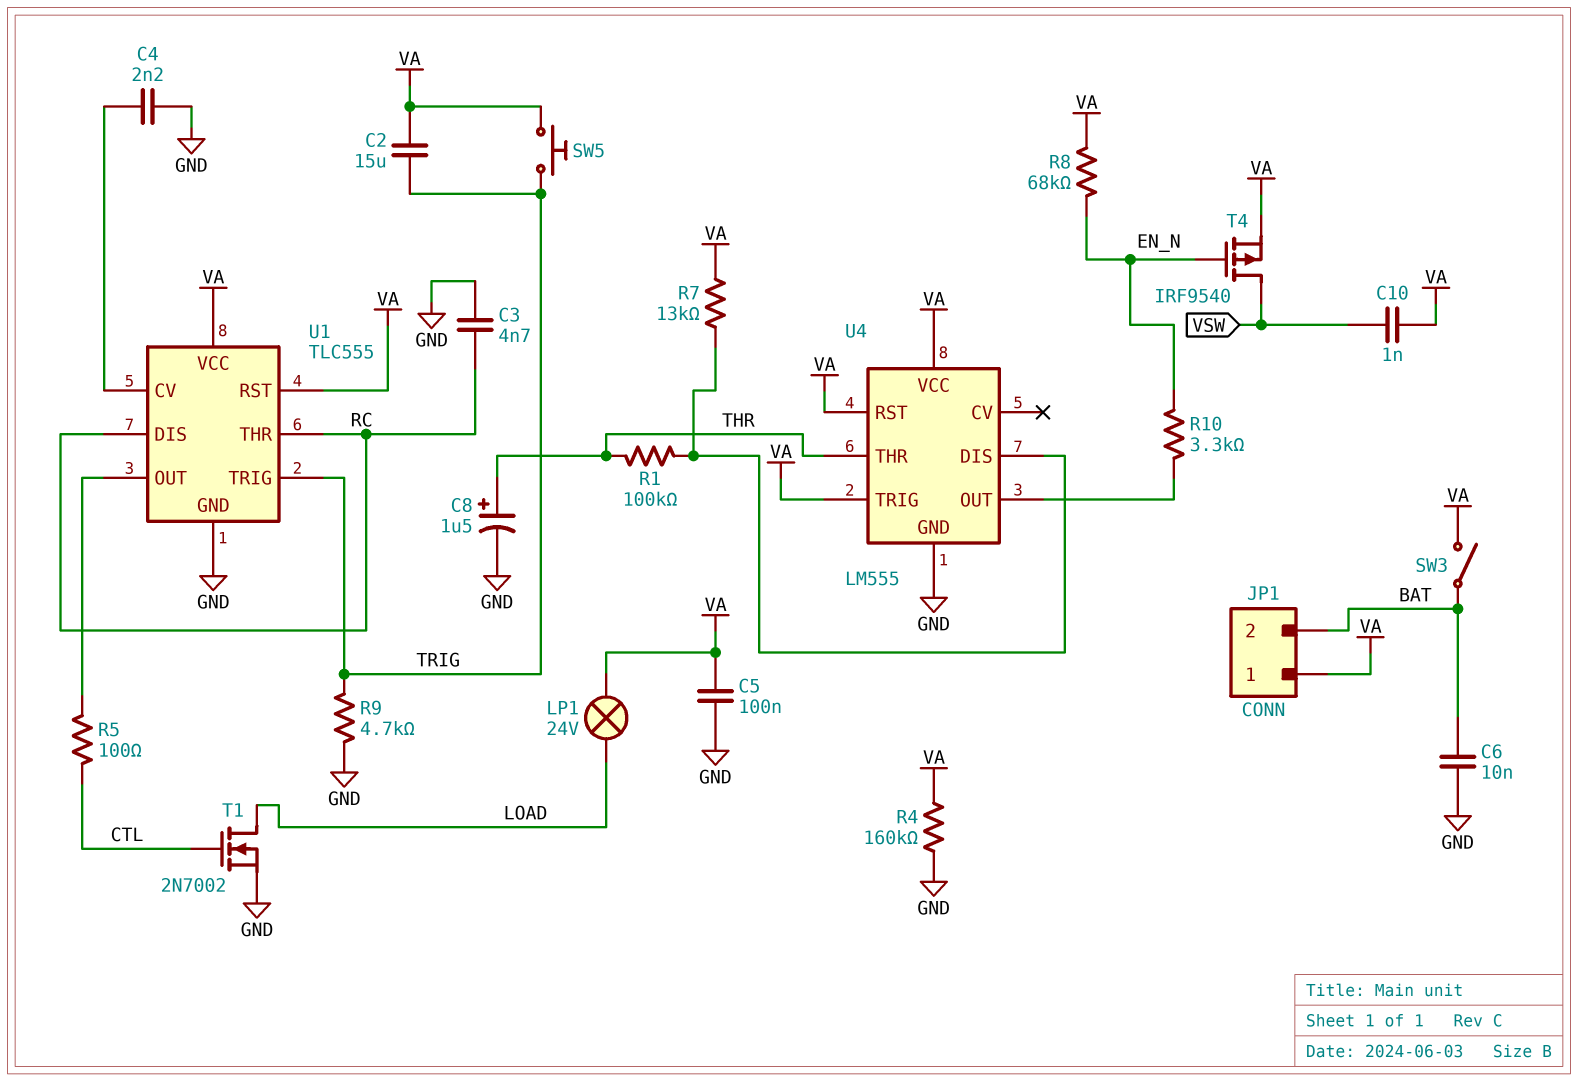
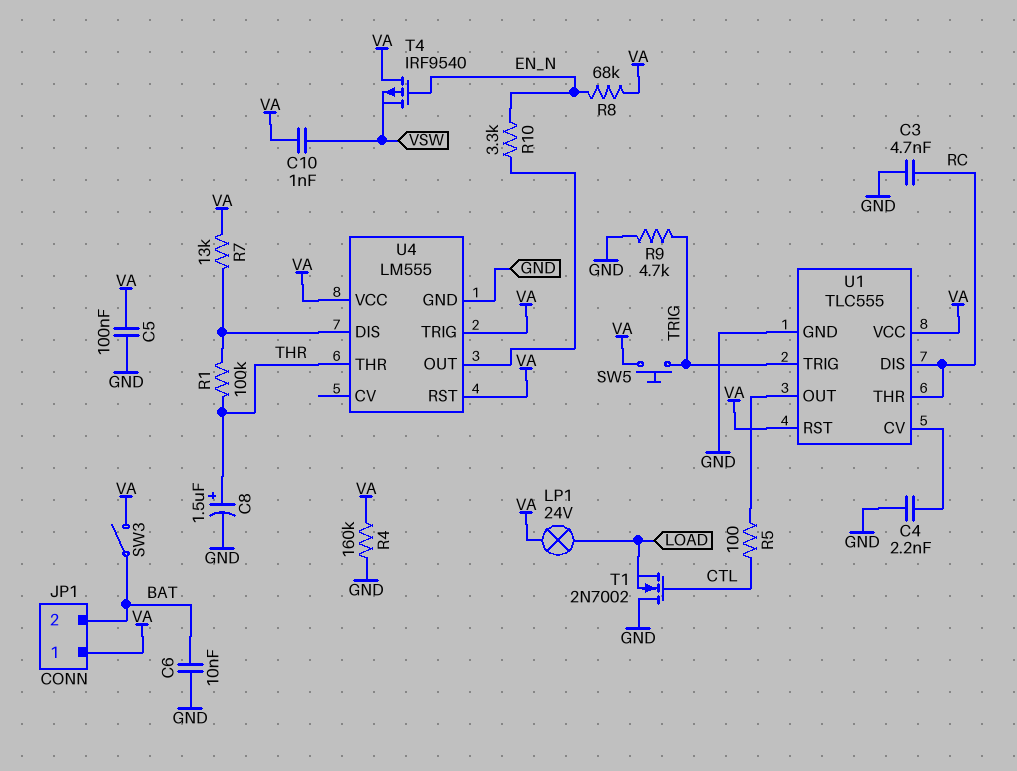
C2: 15uF (TRIG, VA) -> none
T1: NMOS 2N7002 (G CTL, D LOAD, S GND) -> NMOS 2N7002 (G CTL, D GND, S LOAD)
T4: PMOS IRF9540 (G EN_N, D VSW, S VA) -> PMOS IRF9540 (G EN_N, D VA, S VSW)

